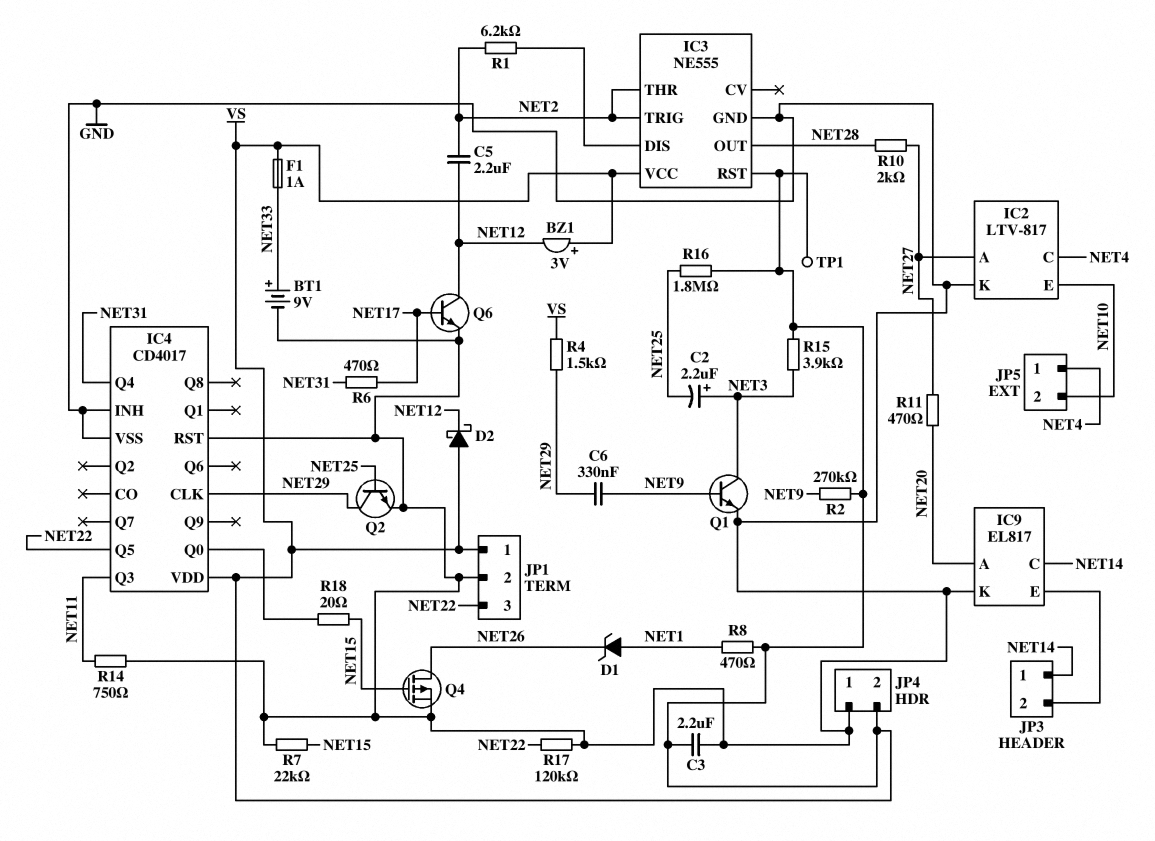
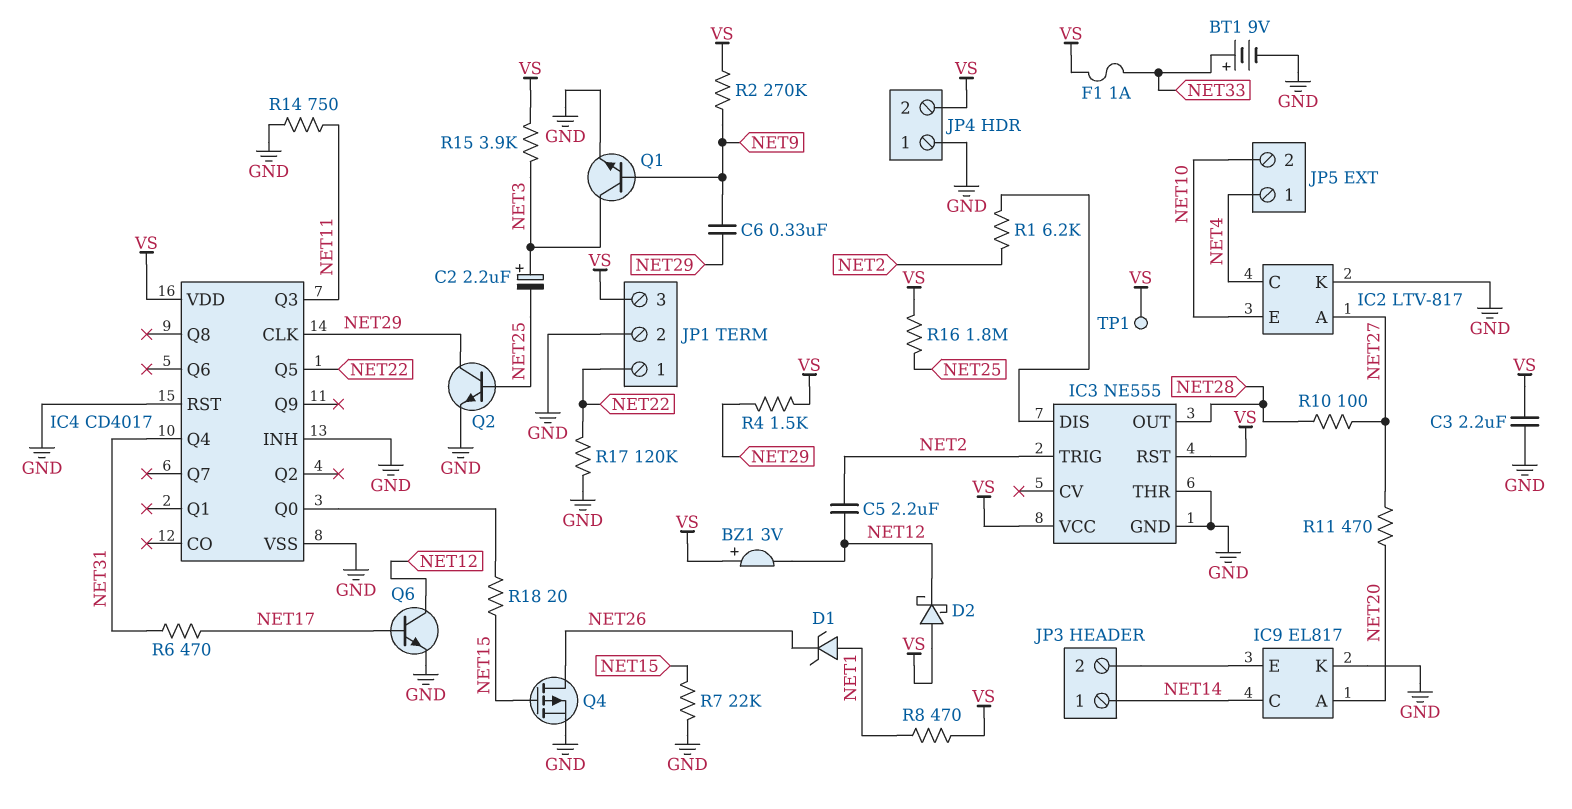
IC3 pin THR: NET2 -> GND
JP1 pin 1: VS -> NET22
JP1 pin 3: NET22 -> VS
R10: 2k (NET27, NET28) -> 100 (NET27, NET28)

